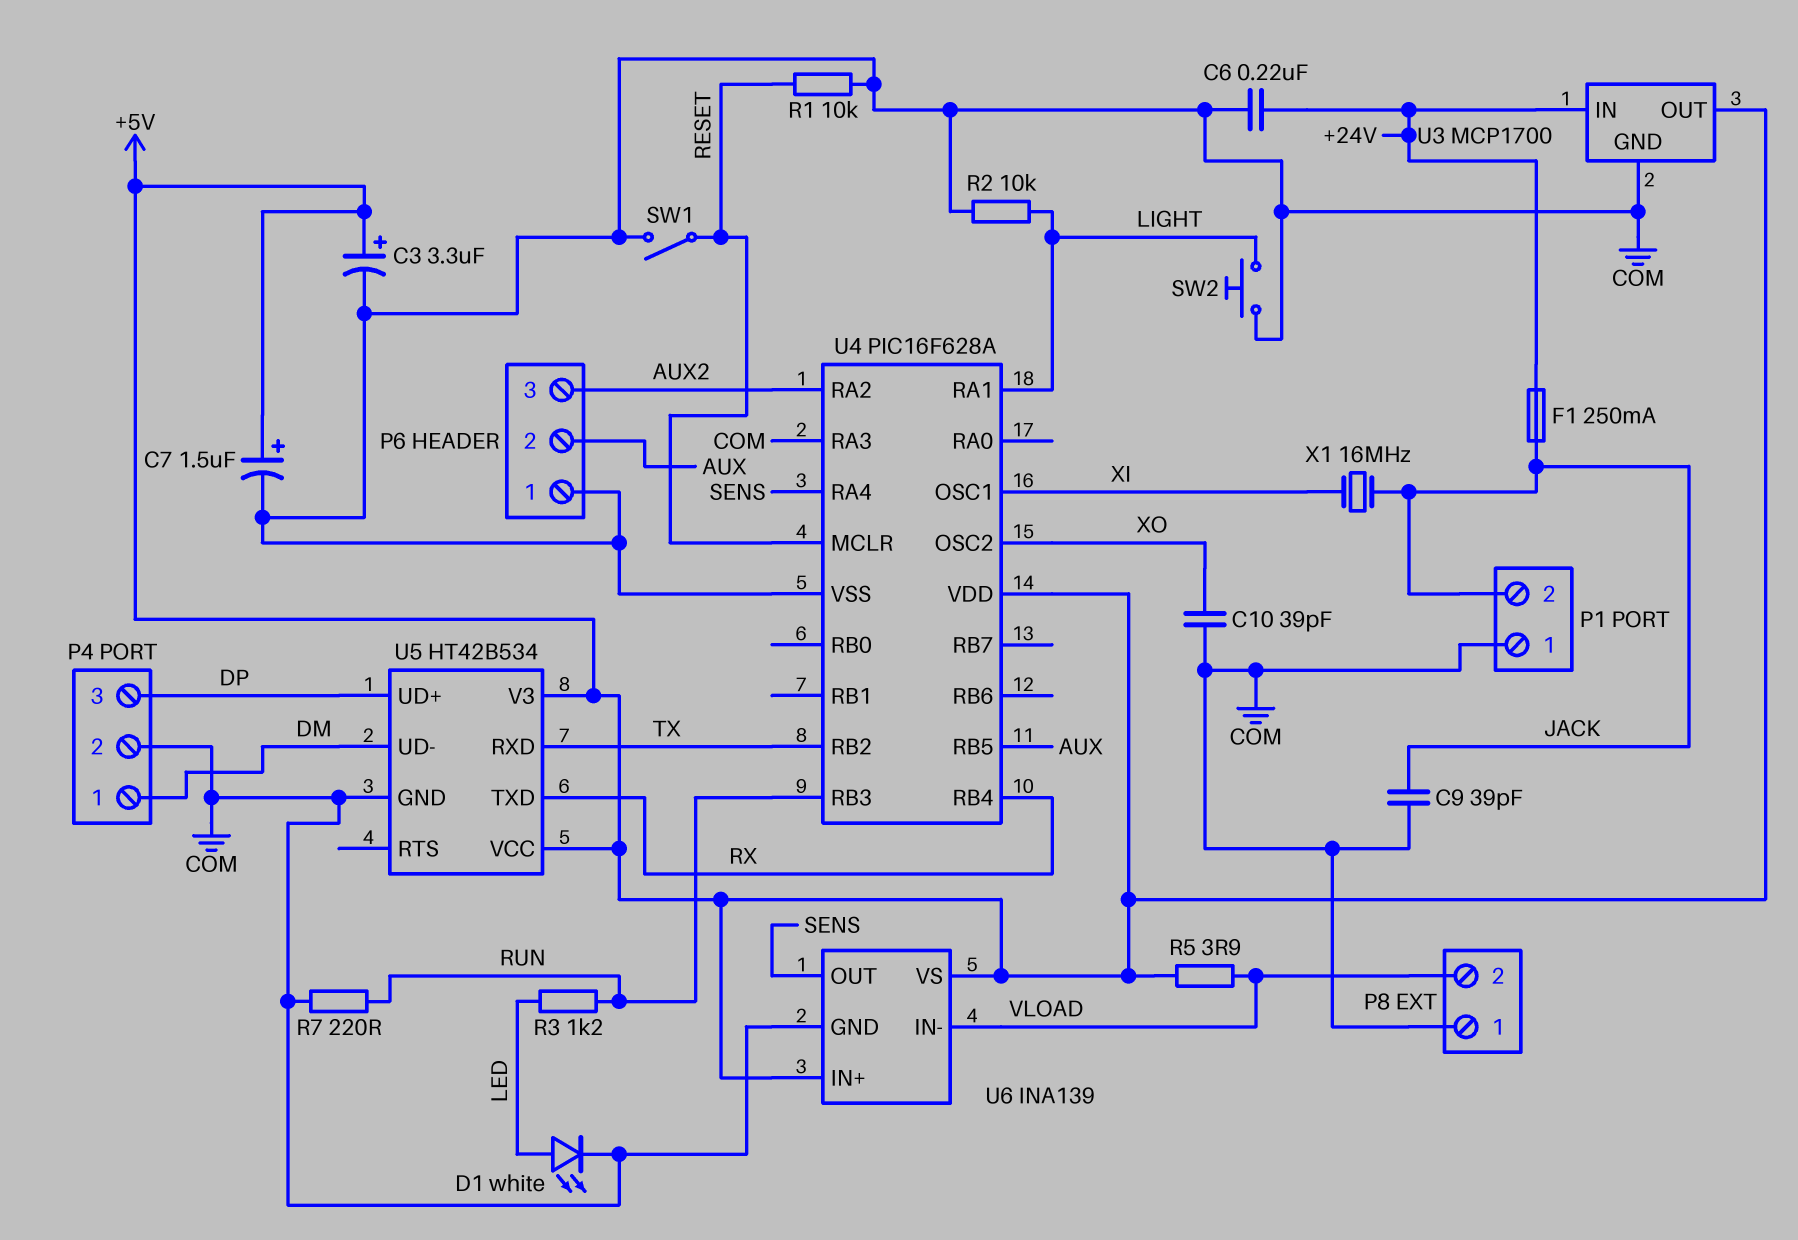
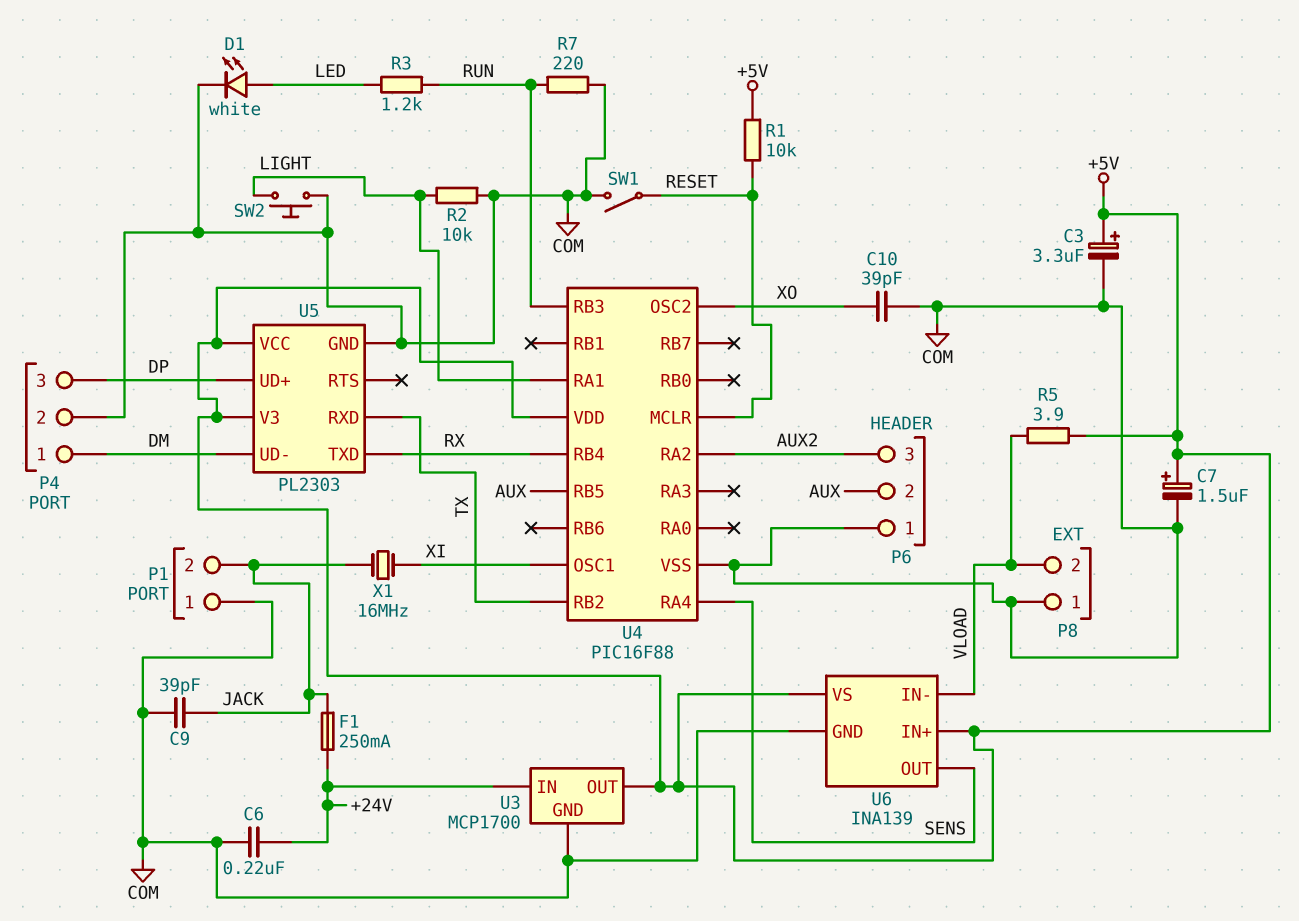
R1: 10k (COM, RESET) -> 10k (+5V, RESET)
U4: PIC16F628A -> PIC16F88
U4 pin RA3: COM -> none
U5: HT42B534 -> PL2303

